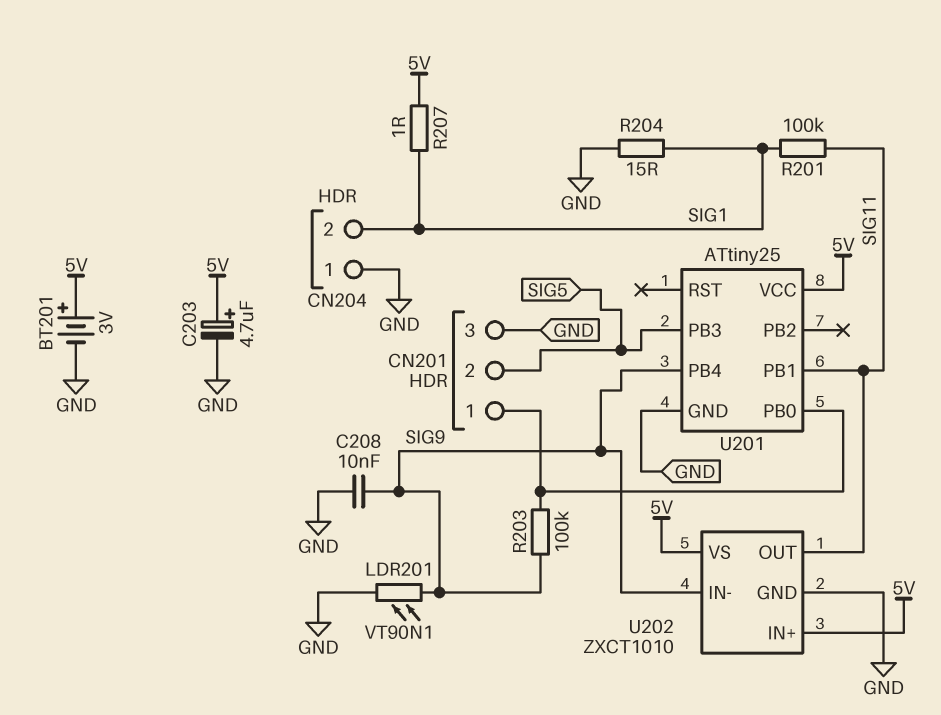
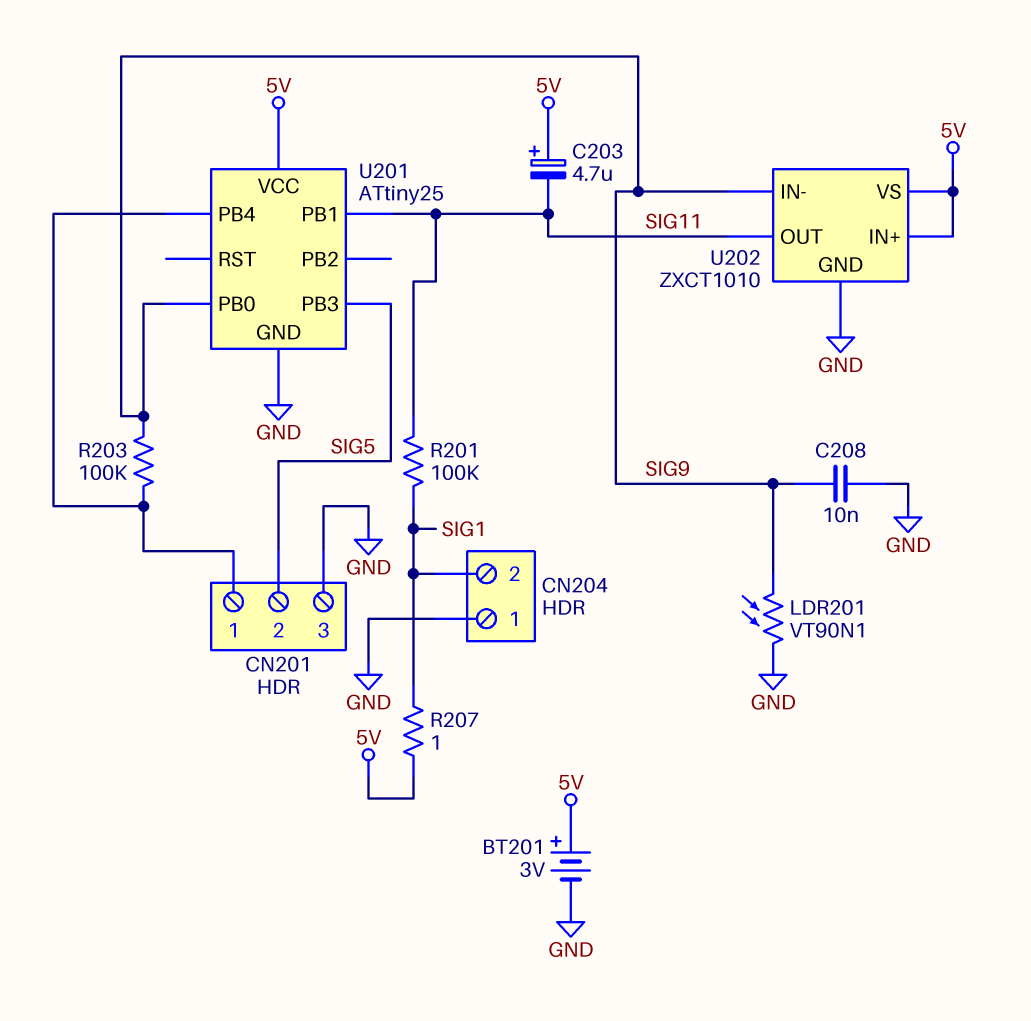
C203: 4.7uF (plus 5V, minus GND) -> 4.7uF (plus 5V, minus SIG11)
R204: 15 (GND, SIG1) -> none
U201 pin PB0: CN201/1 -> SIG9
U201 pin PB4: SIG9 -> CN201/1

